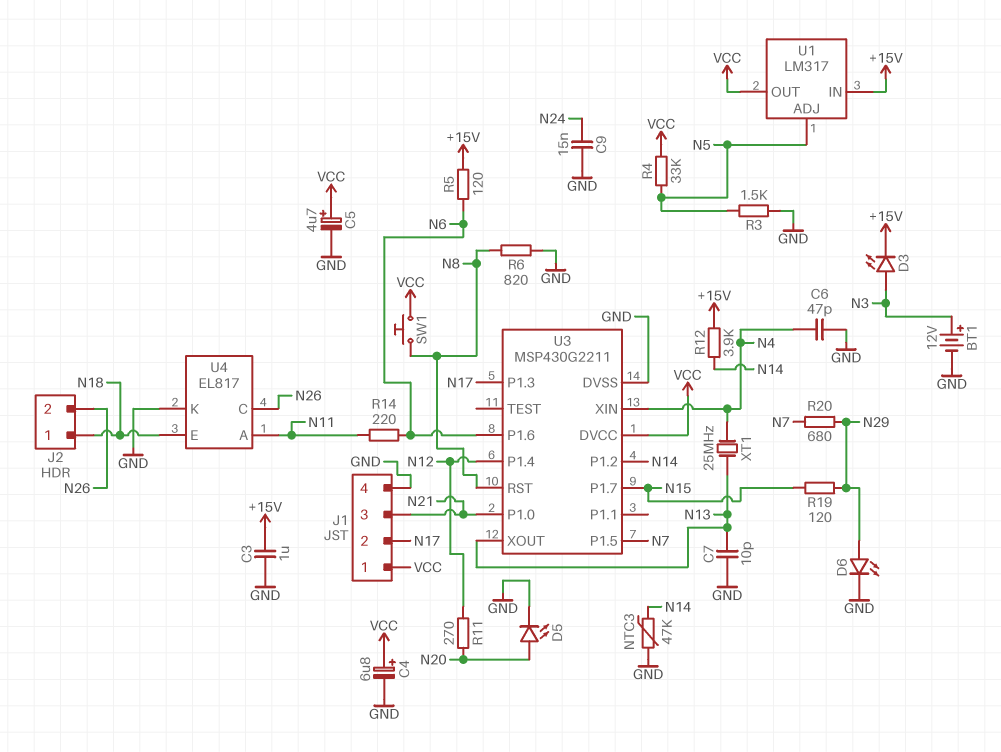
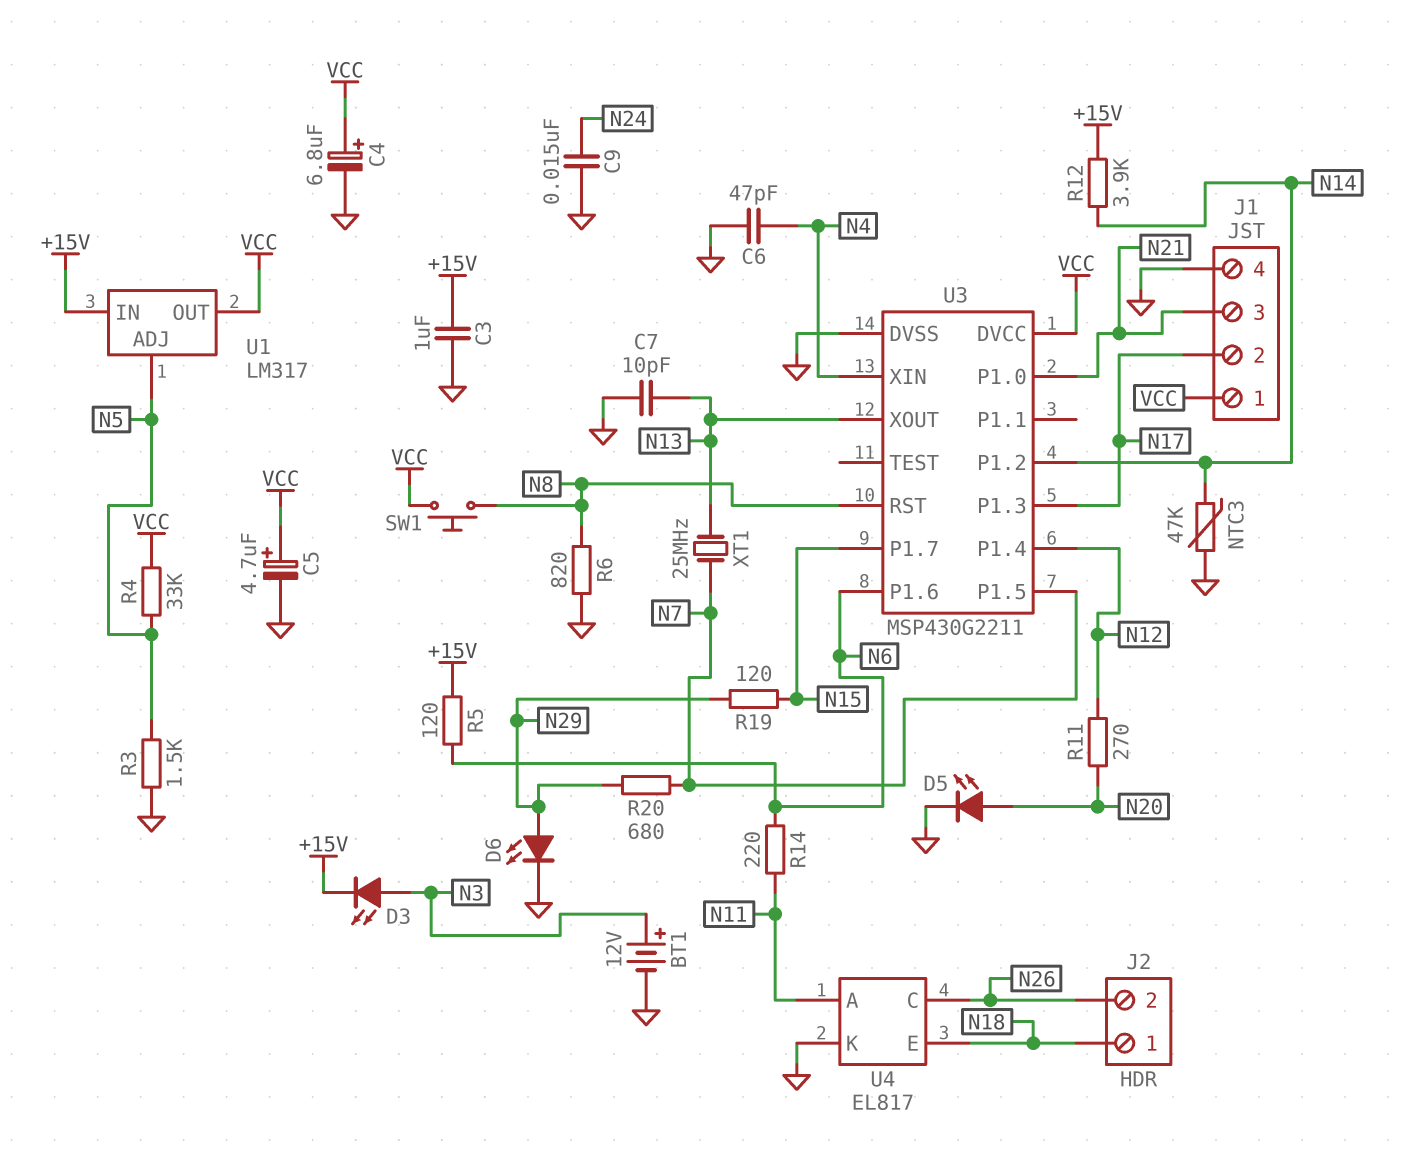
XT1: 25MHz (N4, N13) -> 25MHz (N7, N13)

